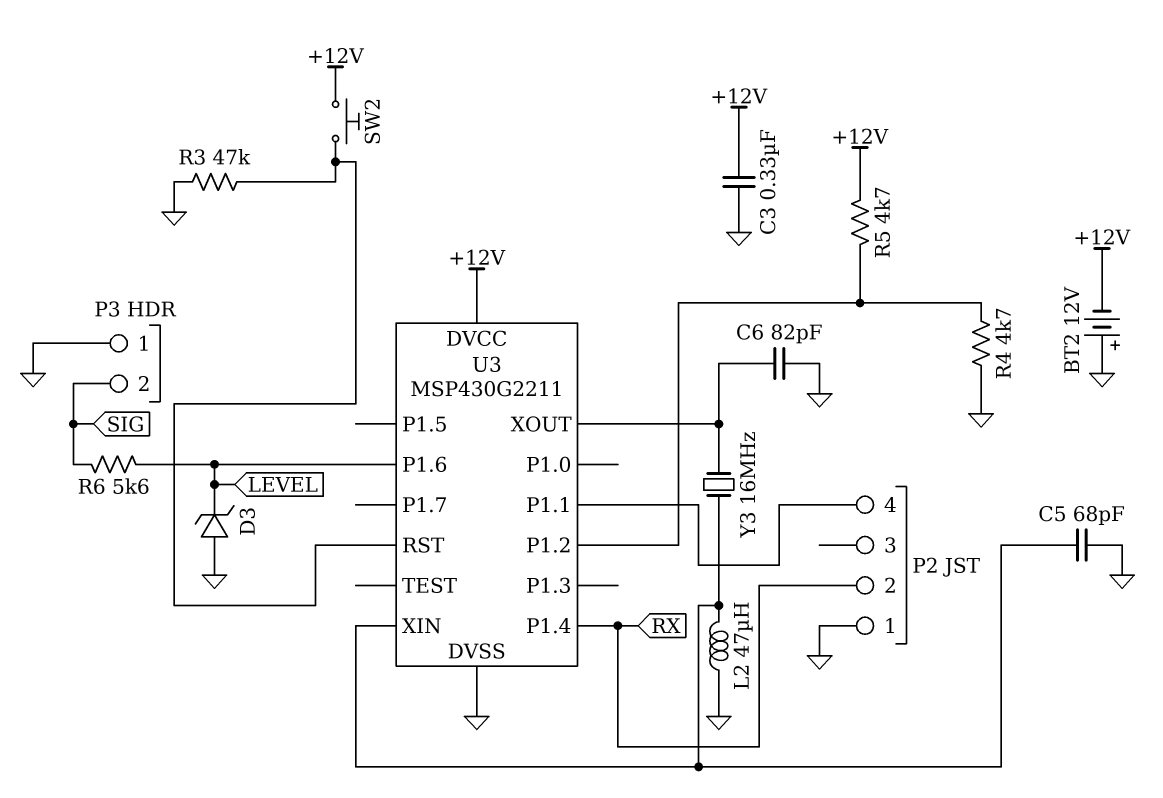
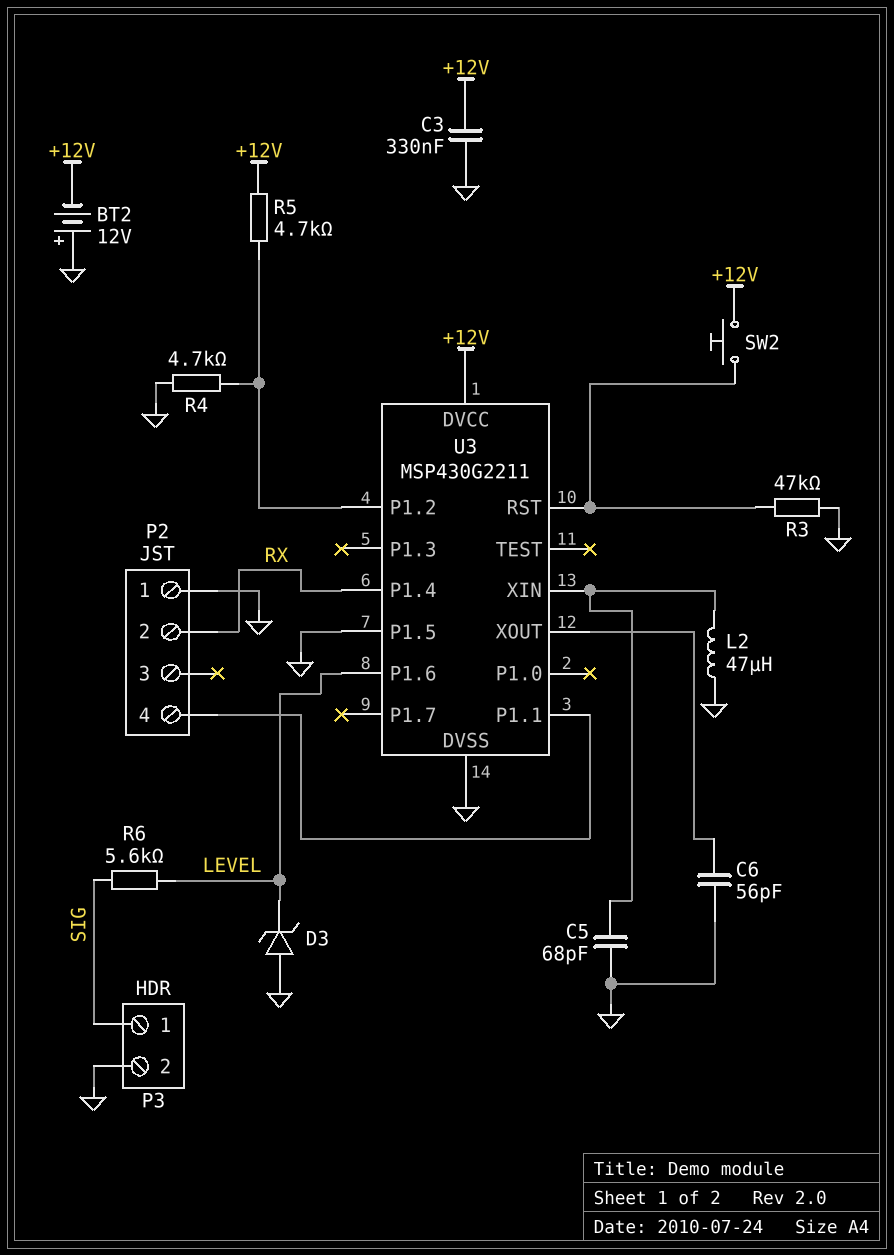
C6: 82pF (GND, U3/XOUT) -> 56pF (GND, U3/XOUT)
P3 pin 1: GND -> SIG
P3 pin 2: SIG -> GND
U3 pin P1.5: none -> GND
Y3: 16MHz (U3/XIN, U3/XOUT) -> none

